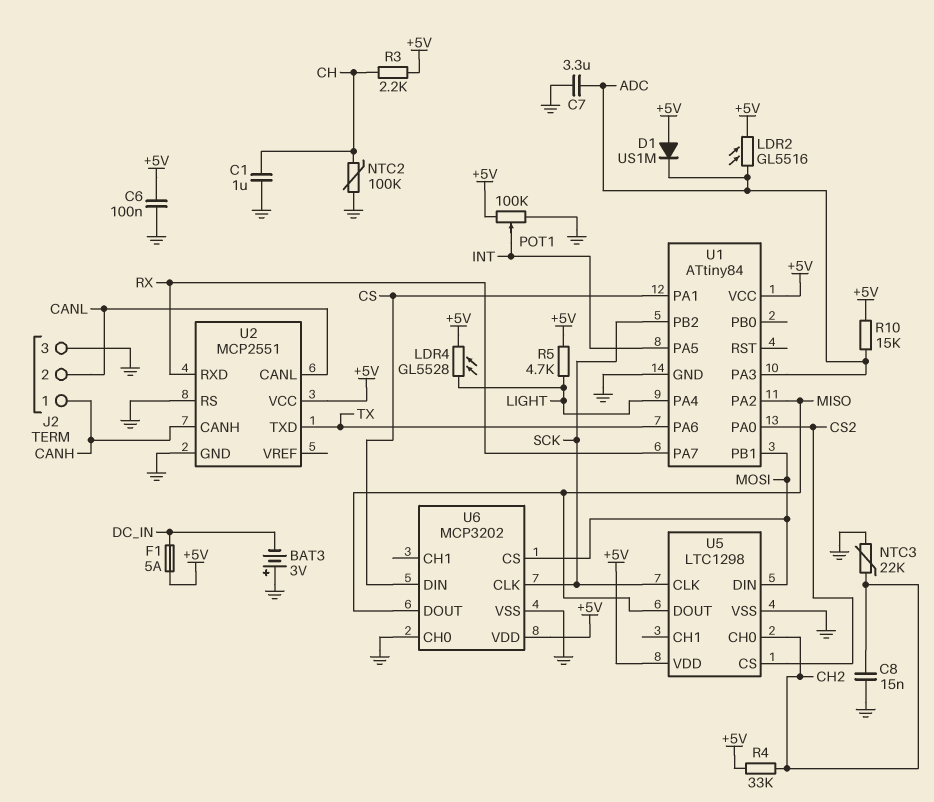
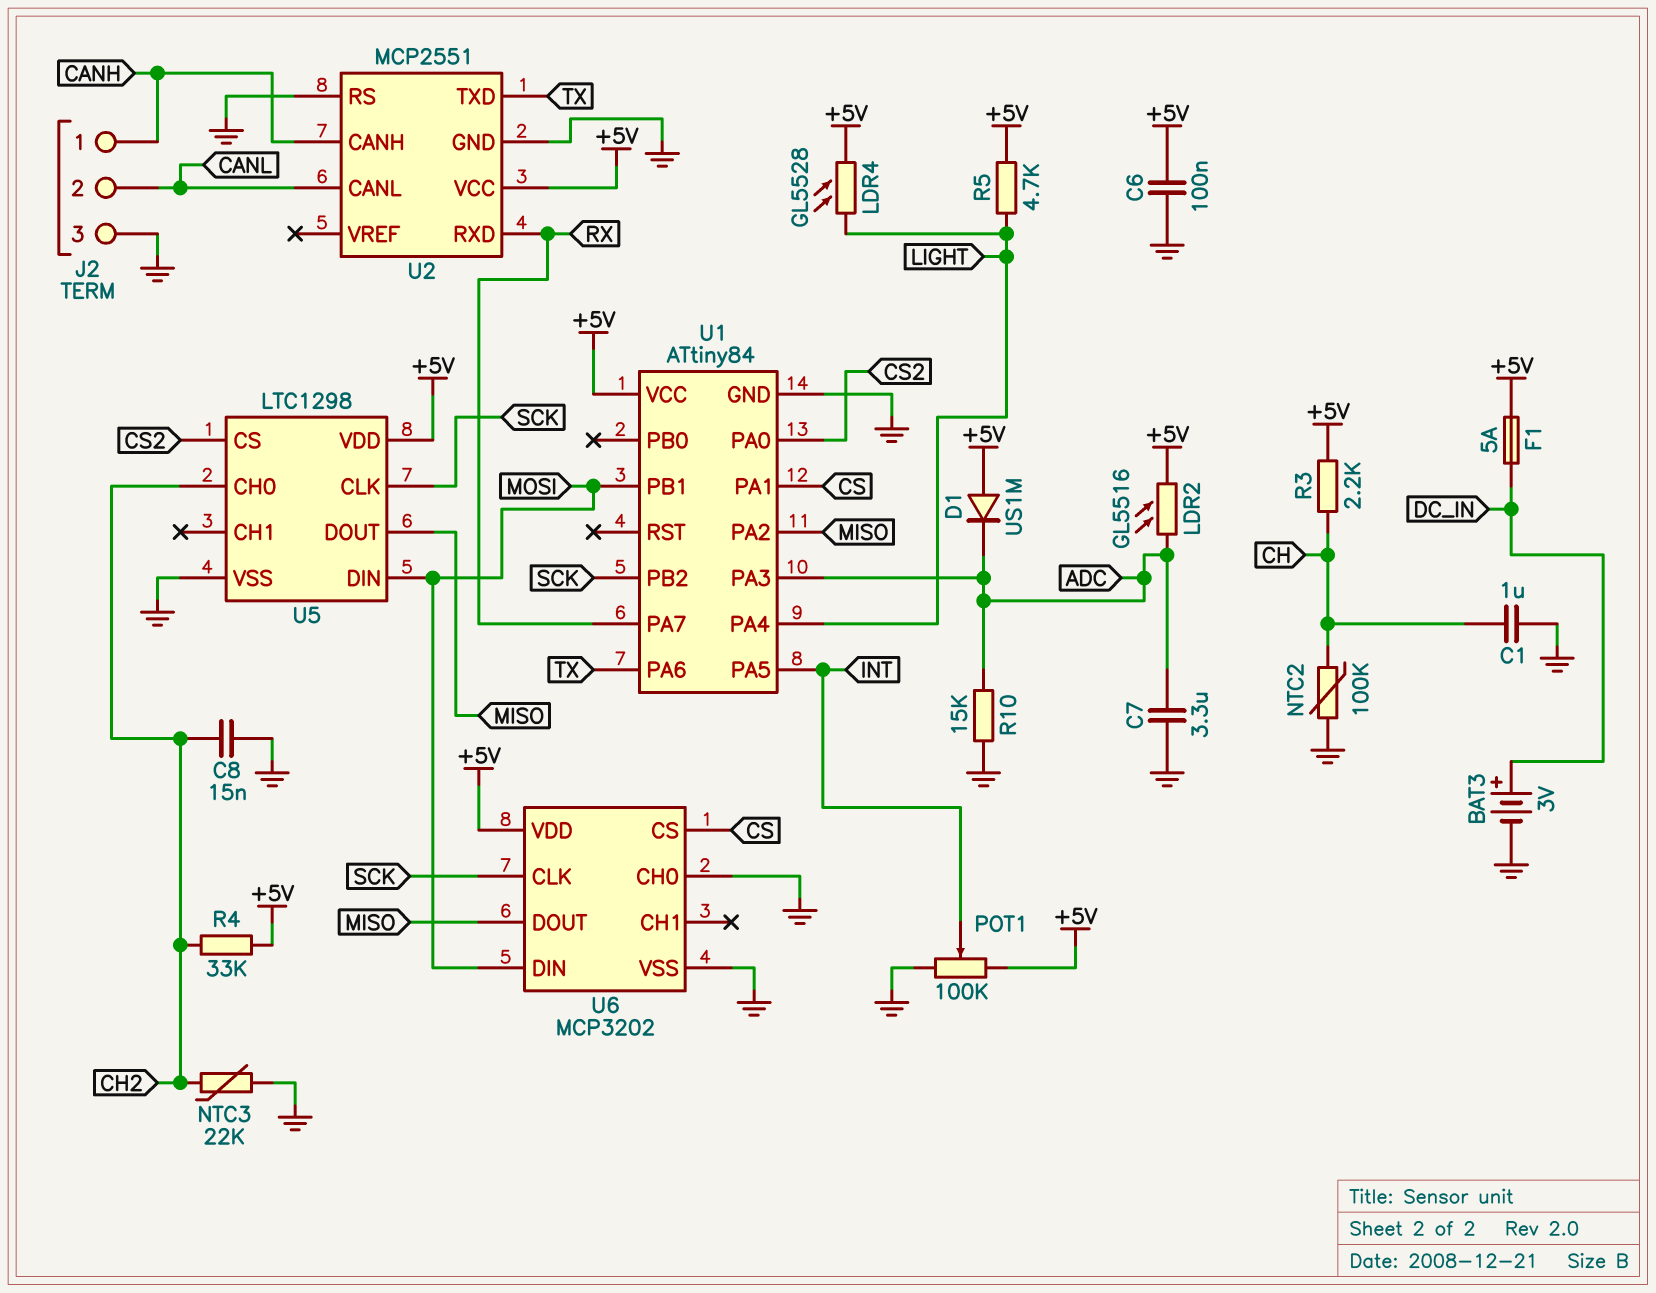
BAT3: 3V (plus GND, minus DC_IN) -> 3V (plus DC_IN, minus GND)
R10: 15k (+5V, ADC) -> 15k (ADC, GND)
U6 pin CS: MOSI -> CS
U6 pin DIN: CS -> MOSI

